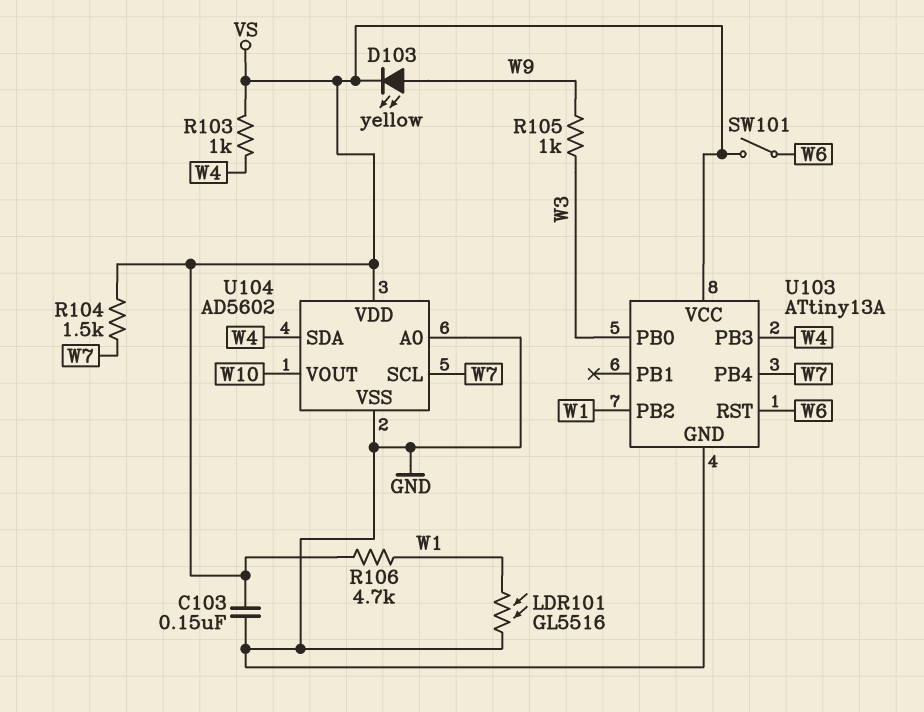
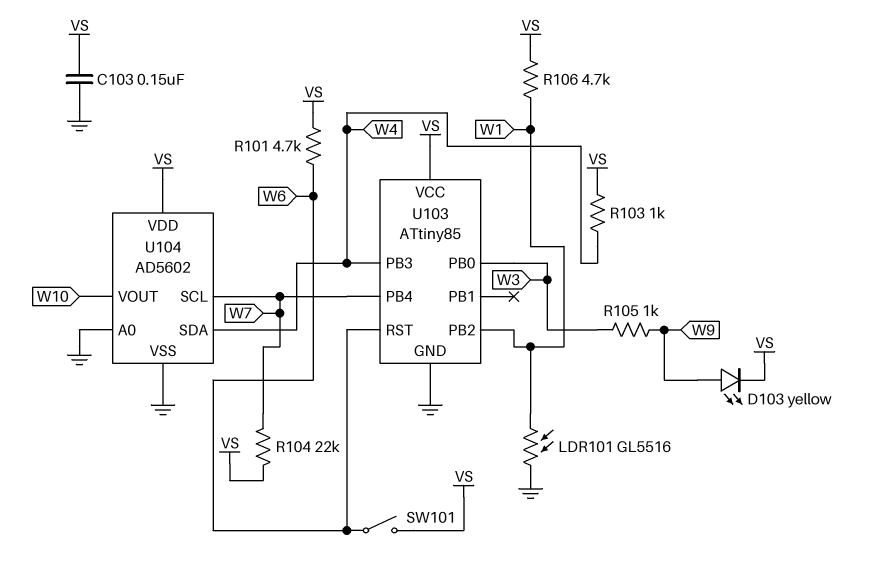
R101: none -> 4.7k (VS, W6)
R104: 1.5k (VS, W7) -> 22k (VS, W7)
U103: ATtiny13A -> ATtiny85

